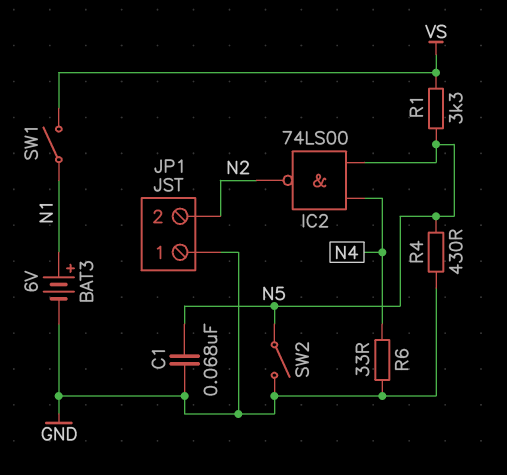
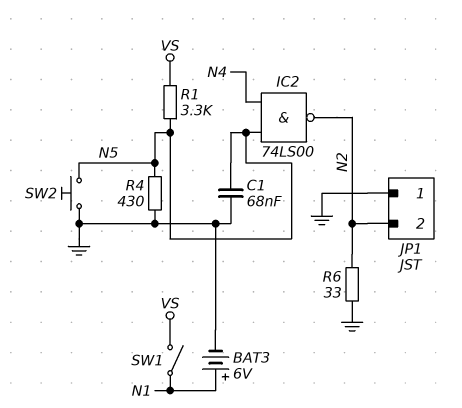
R6: 33 (GND, N4) -> 33 (GND, N2)
SW2: switch (GND, N5) -> button (GND, N5)

